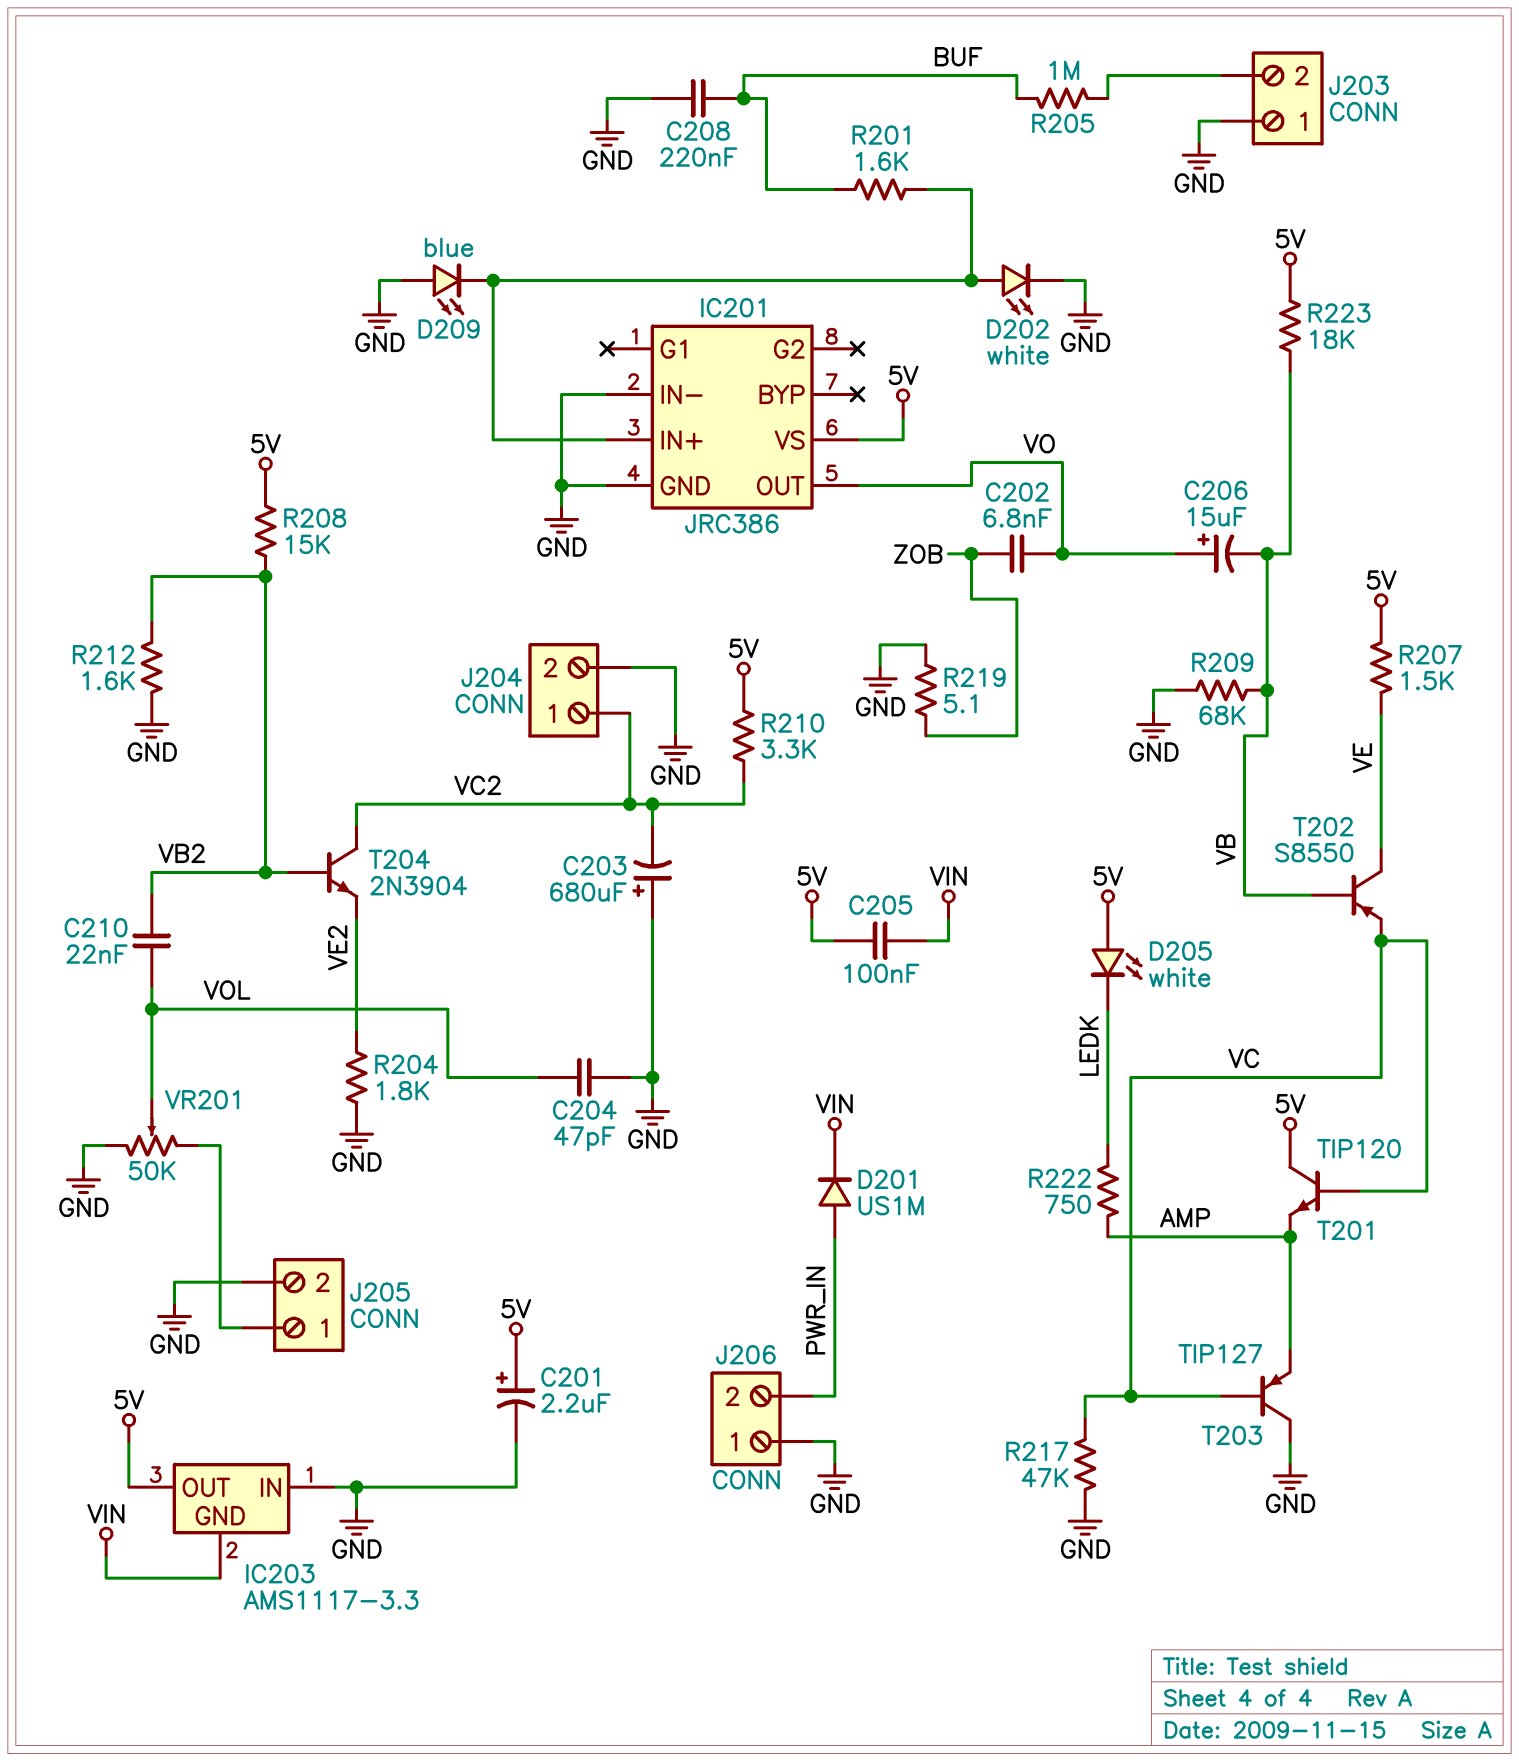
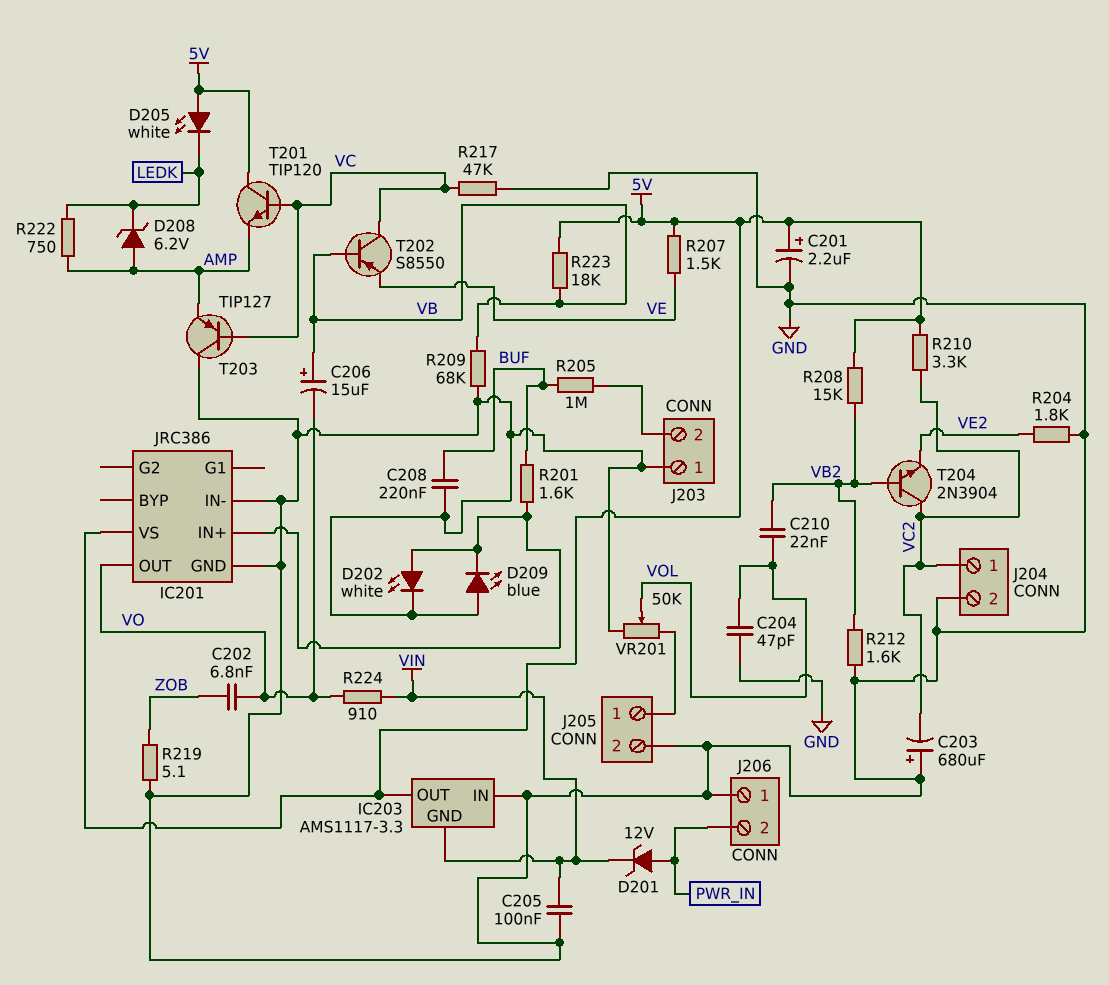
C205: 100nF (5V, VIN) -> 100nF (GND, VIN)
C206: 15uF (plus VO, minus VB) -> 15uF (plus VB, minus VO)
D201: diode US1M (A PWR_IN, K VIN) -> zener 12V (A PWR_IN, K VIN)
D208: none -> zener 6.2V (A AMP, K LEDK)
R224: none -> 910 (VIN, VO)
T202: PNP S8550 (B VB, C VE, E VC) -> PNP S8550 (B VB, C VC, E VE)

